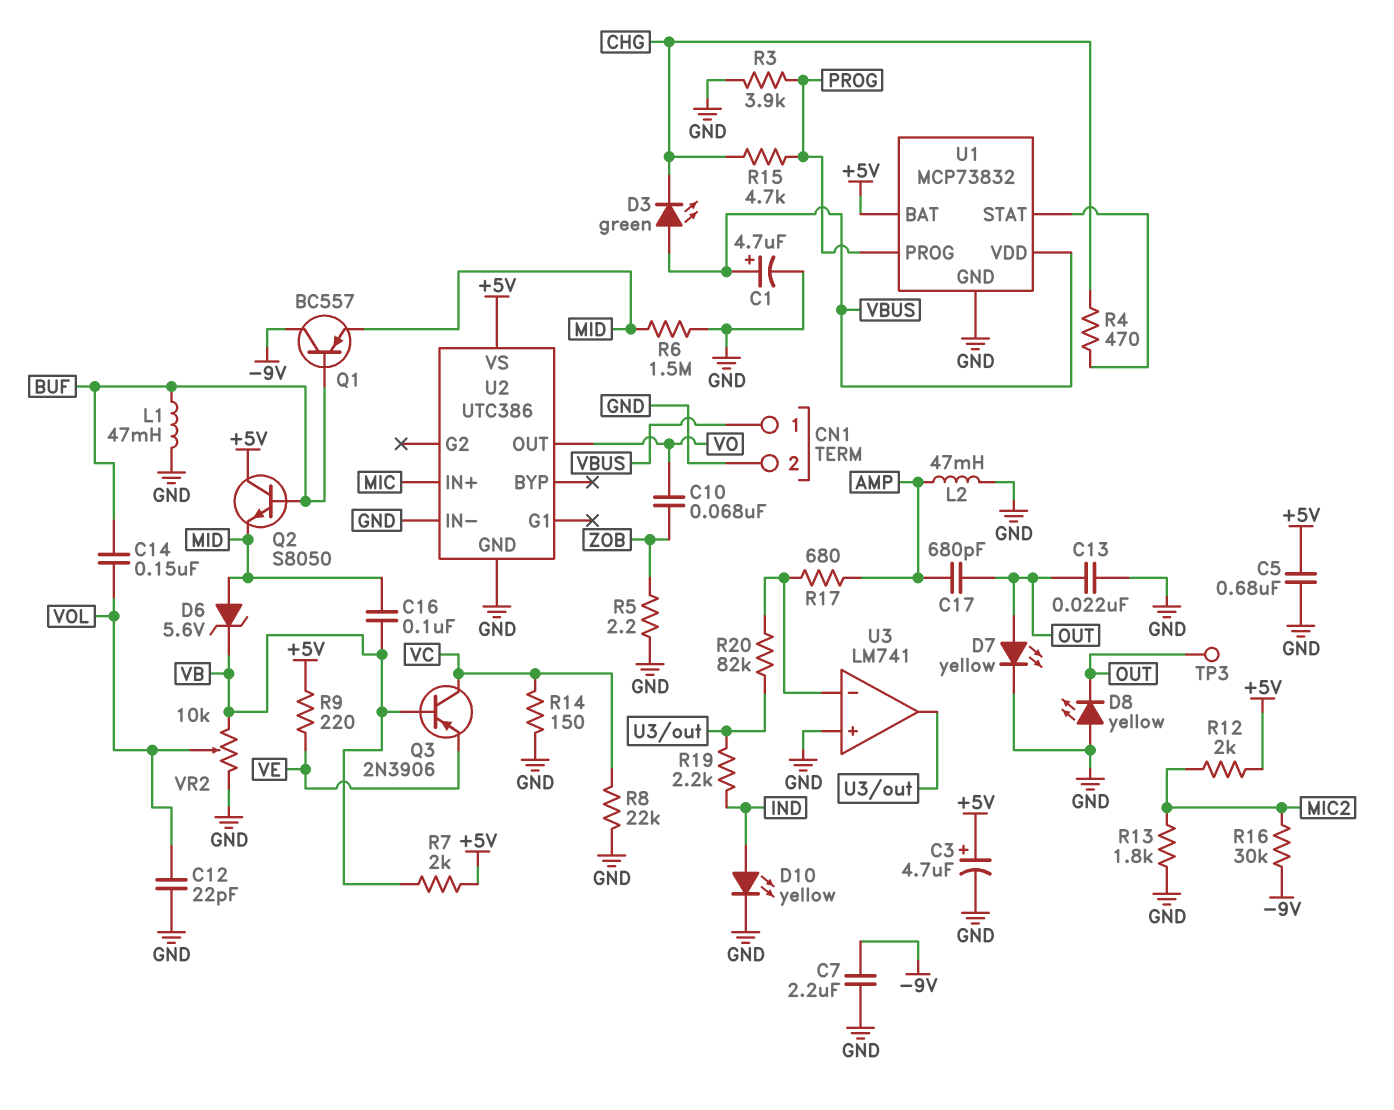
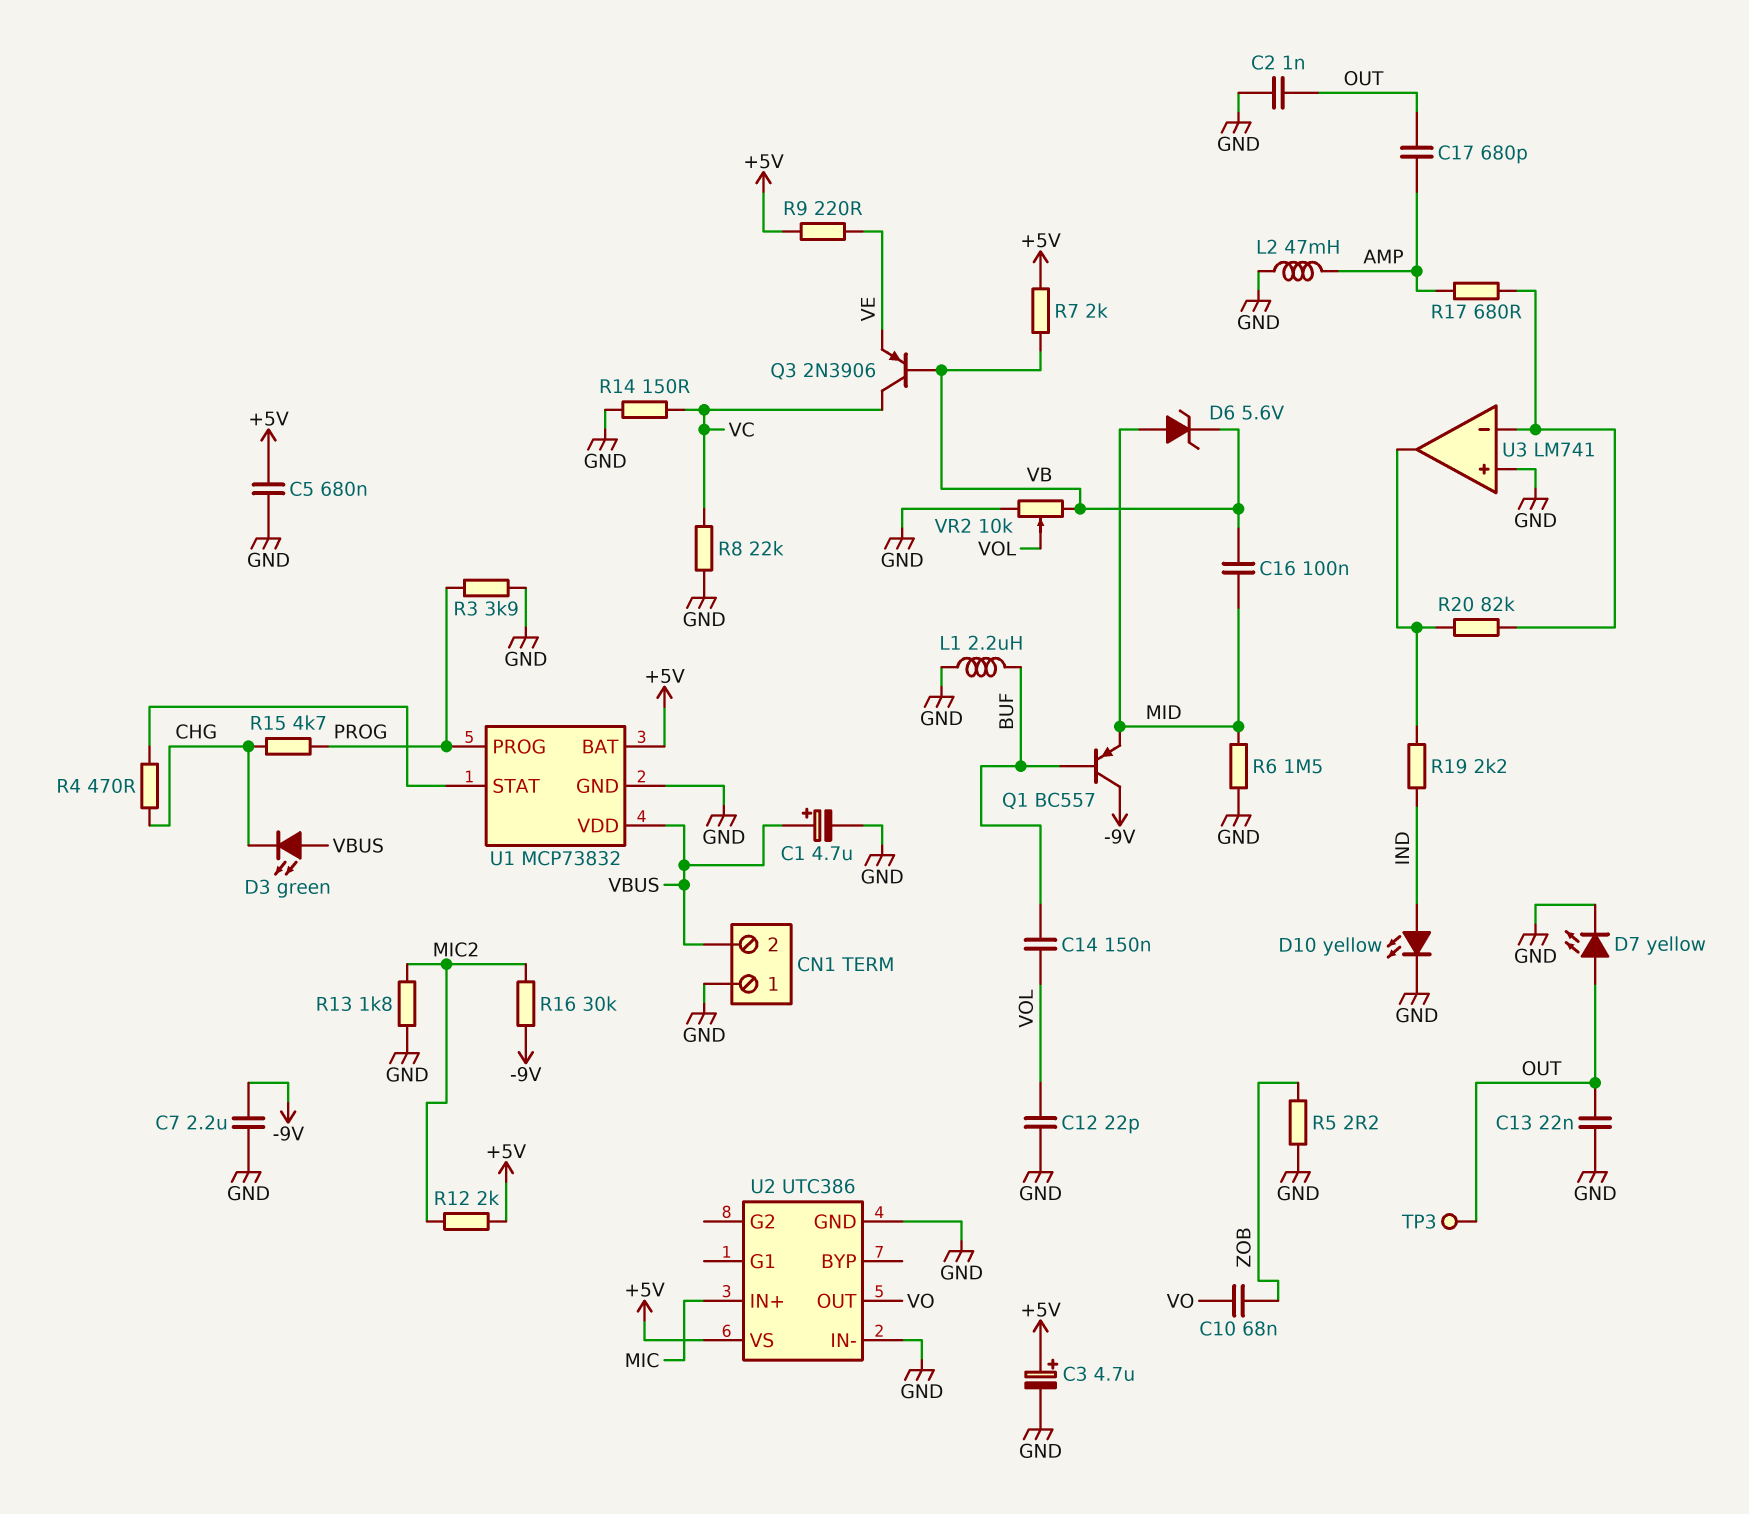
C2: none -> 1nF (GND, OUT)
CN1 pin 1: VBUS -> GND
CN1 pin 2: GND -> VBUS
D8: LED yellow (A GND, K OUT) -> none
L1: 47mH (BUF, GND) -> 2.2uH (BUF, GND)
Q2: NPN S8050 (B BUF, C +5V, E MID) -> none

